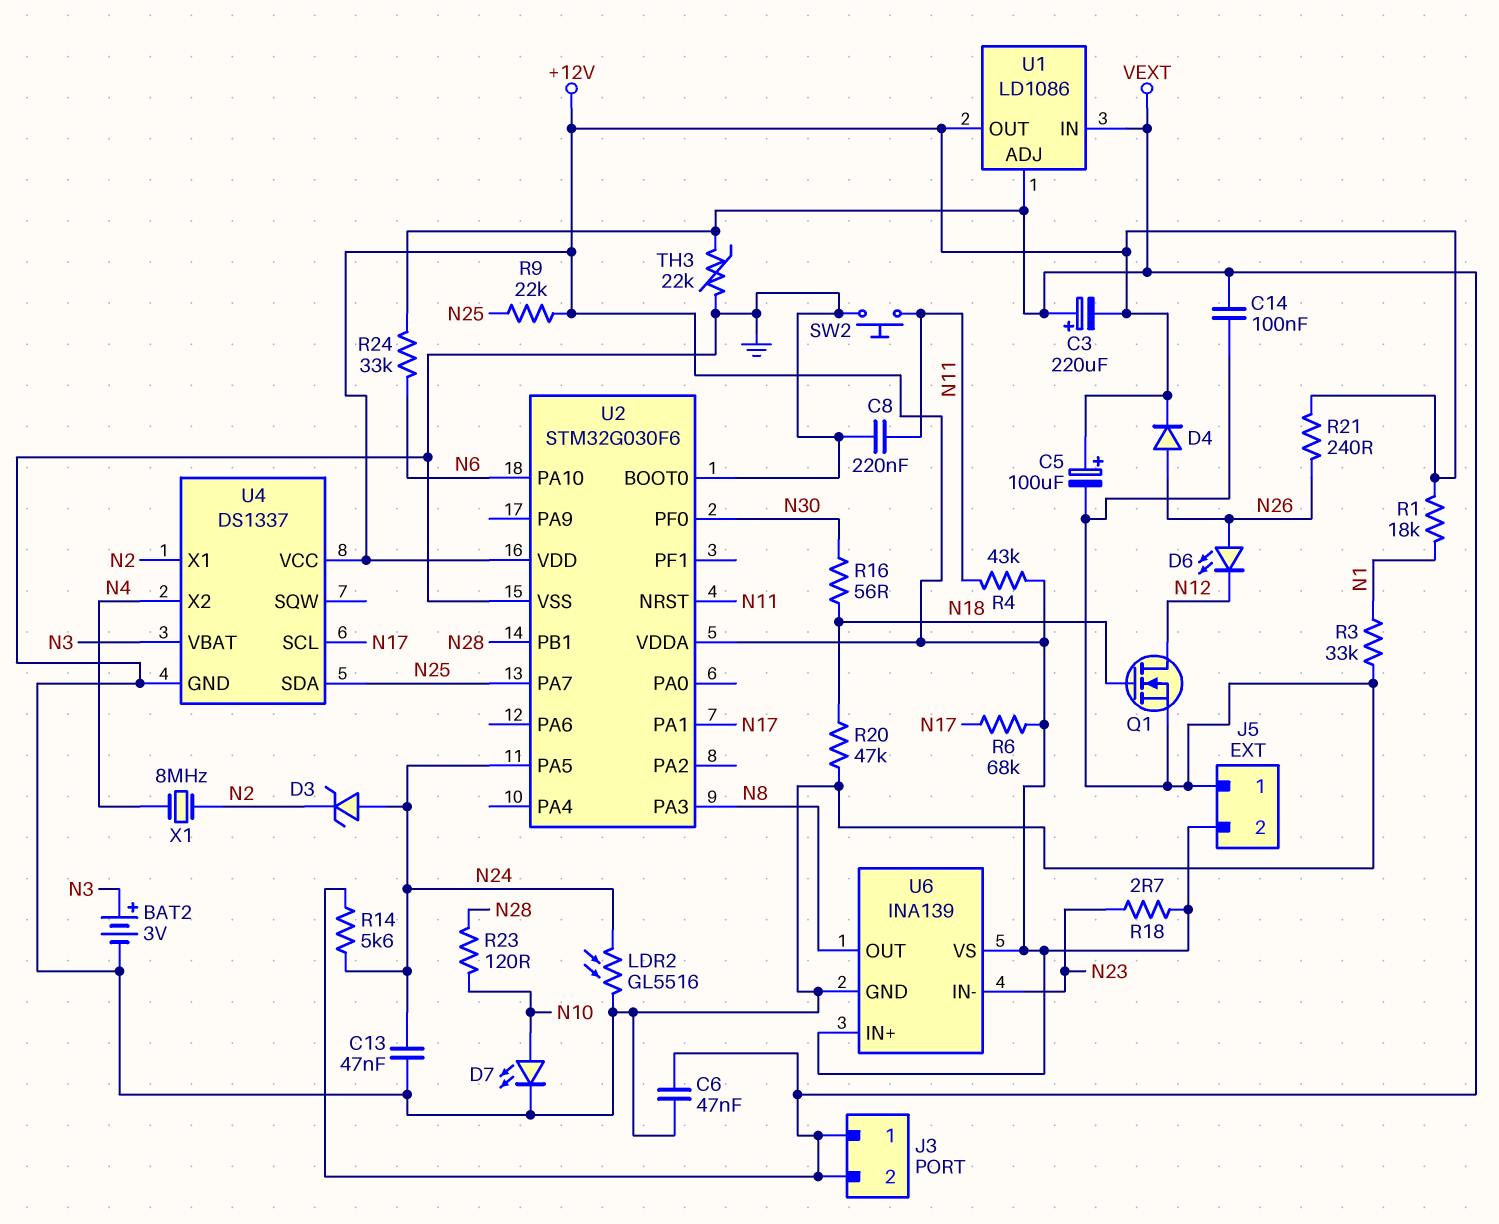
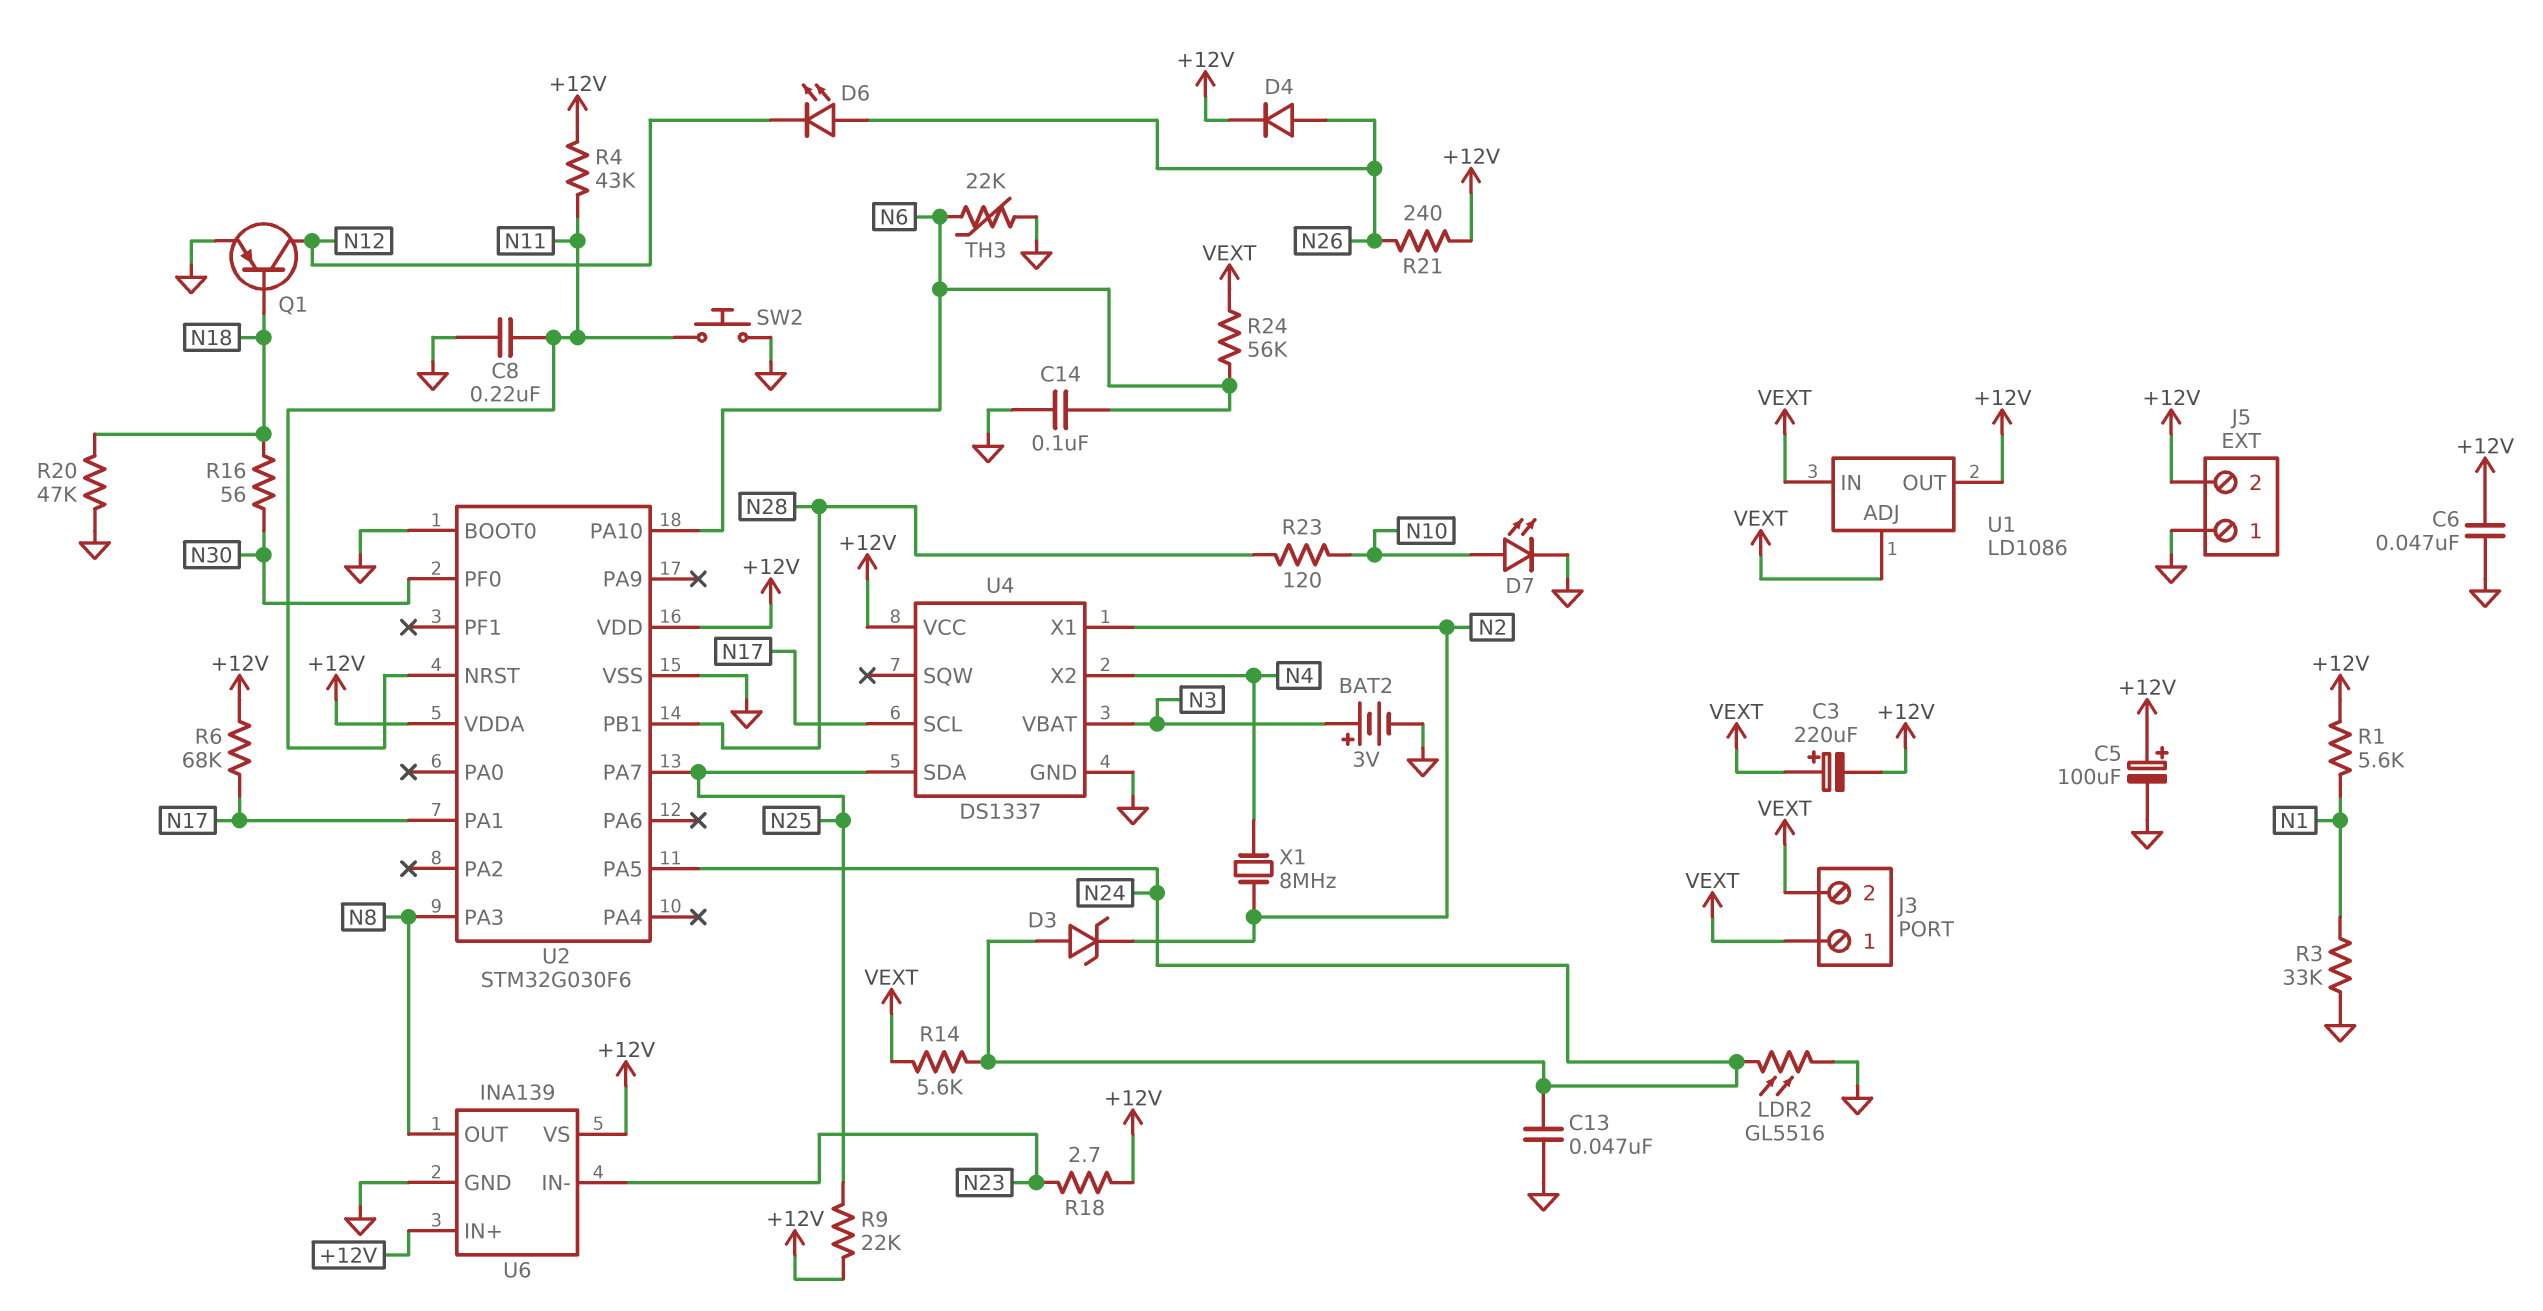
C6: 47nF (GND, VEXT) -> 47nF (+12V, GND)
C14: 100nF (GND, VEXT) -> 100nF (GND, N6)
Q1: NMOS (G N18, D N12, S GND) -> PNP (B N18, C N12, E GND)
R1: 18k (+12V, N1) -> 5.6k (+12V, N1)
R24: 33k (N6, VEXT) -> 56k (N6, VEXT)
TH3: 22k (GND, VEXT) -> 22k (GND, N6)

